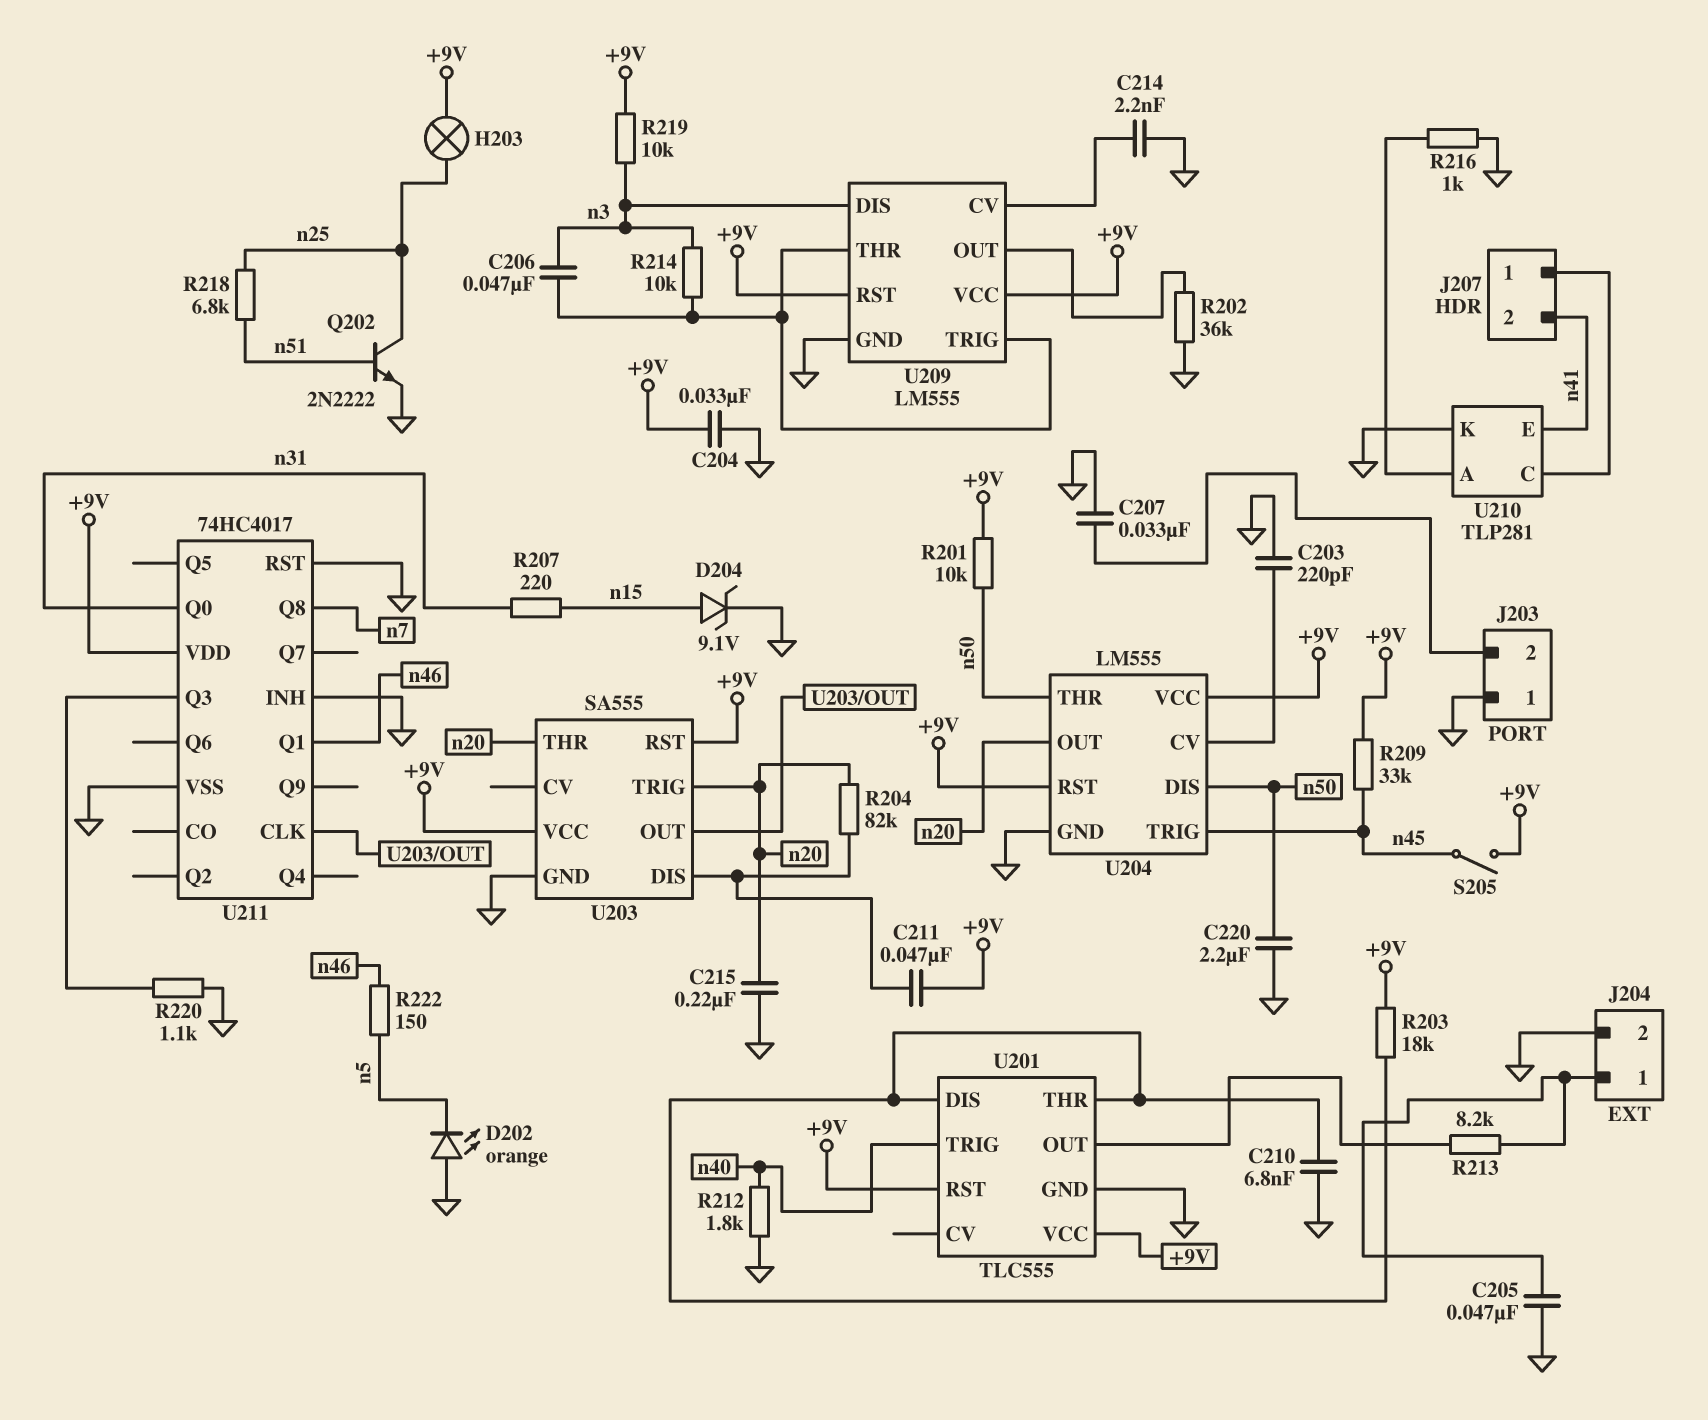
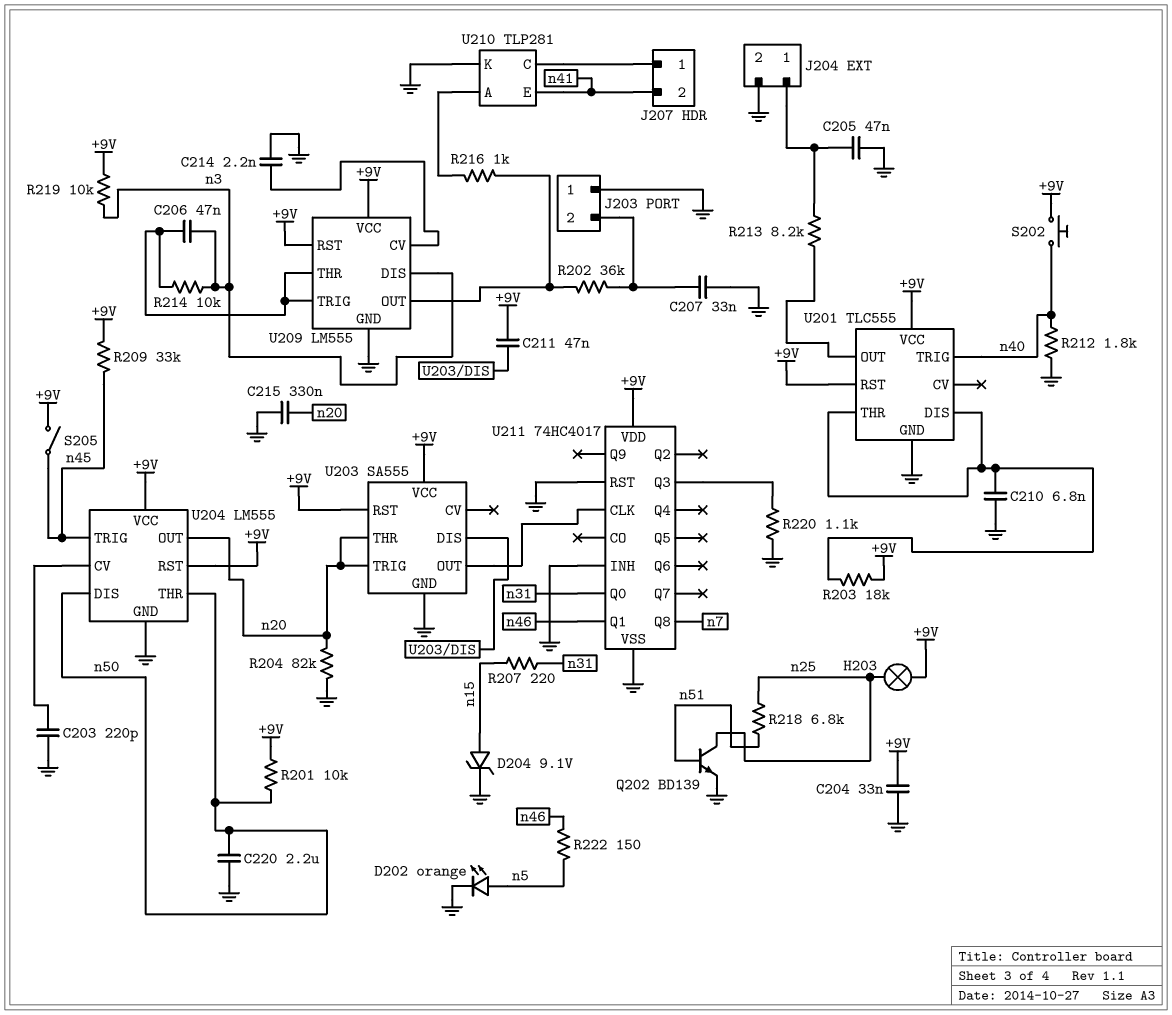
C215: 220nF (GND, n20) -> 330nF (GND, n20)
D202: LED orange (A GND, K n5) -> LED orange (A n5, K GND)
Q202: NPN 2N2222 (B n51, C n25, E GND) -> NPN BD139 (B n51, C n25, E GND)
R202: 36k (GND, U209/OUT) -> 36k (J203/2, U209/OUT)
R204: 82k (U203/DIS, n20) -> 82k (GND, n20)
R216: 1k (GND, U210/A) -> 1k (U209/OUT, U210/A)
S202: none -> button (+9V, n40)

